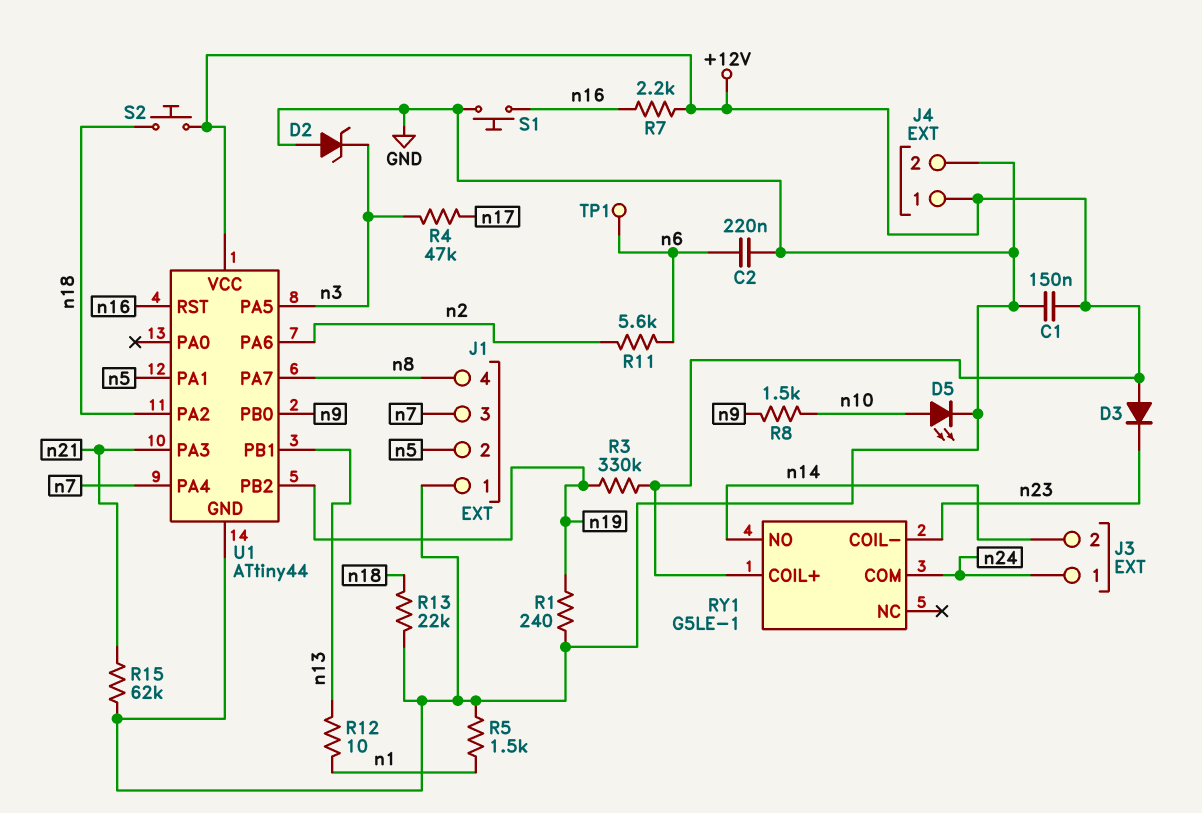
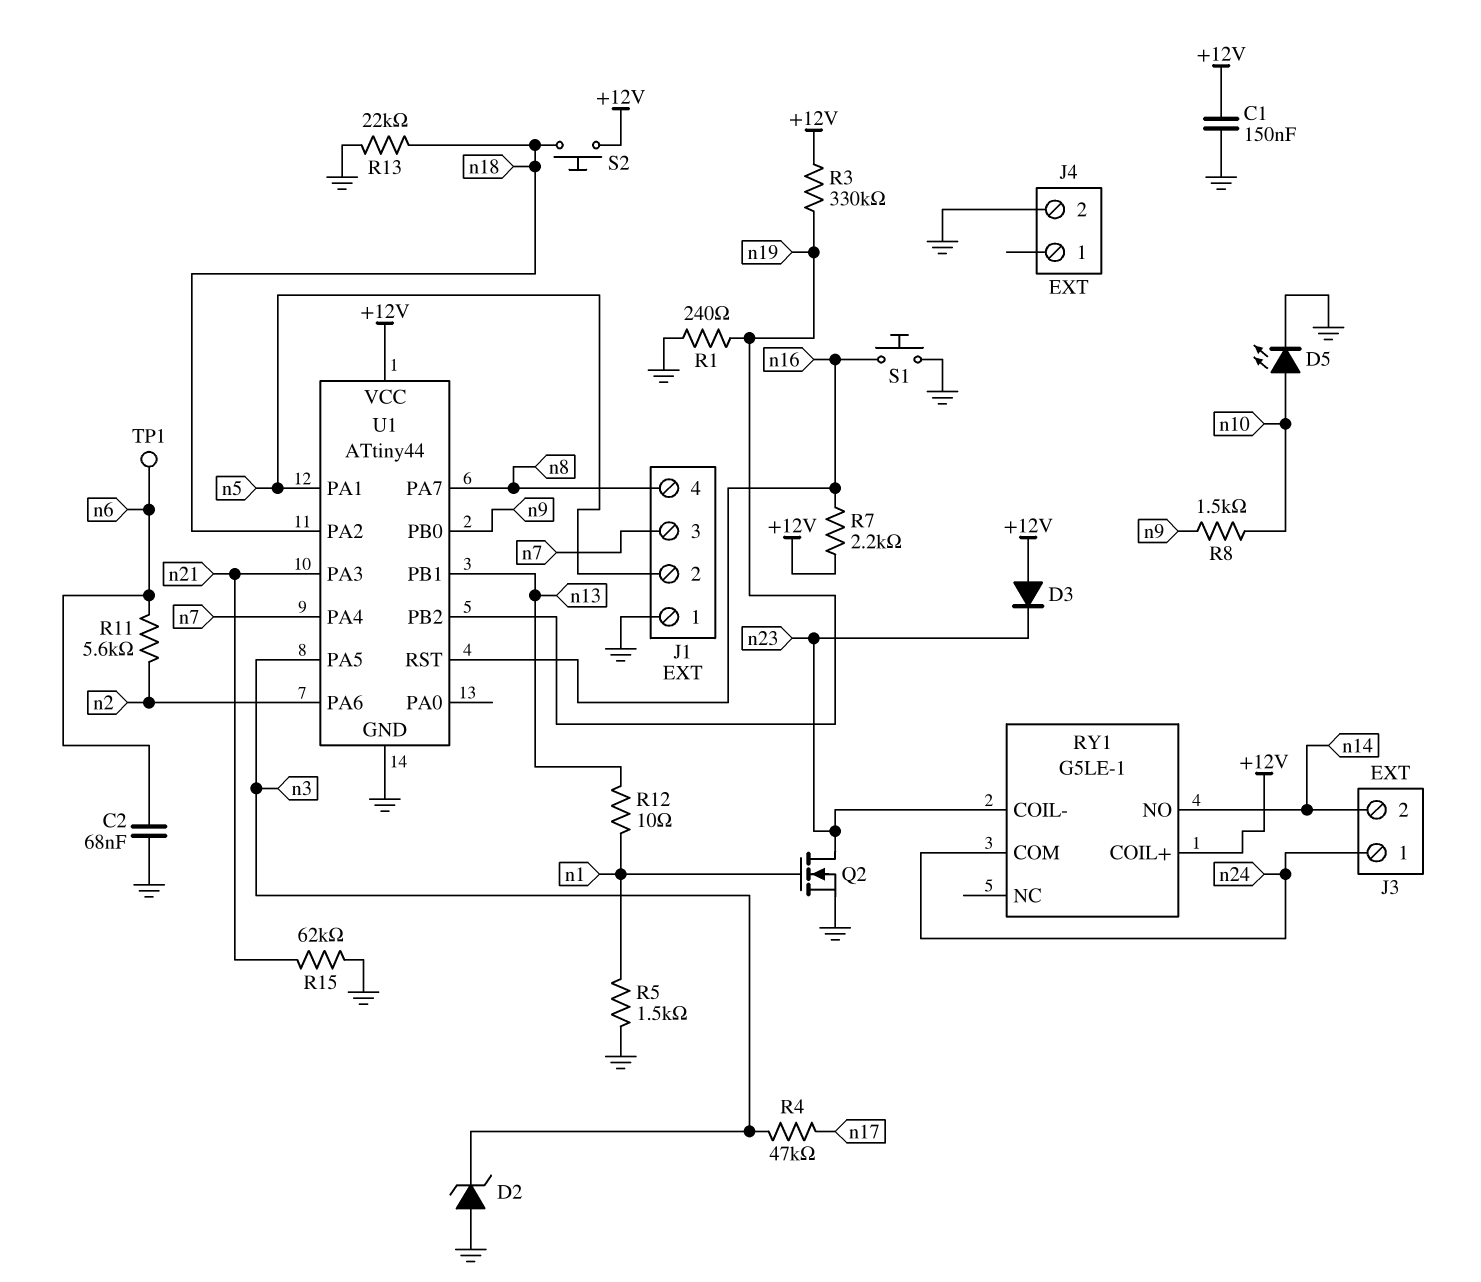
C2: 220nF (GND, n6) -> 68nF (GND, n6)
J4 pin 1: +12V -> none
Q2: none -> NMOS (G n1, D n23, S GND)

